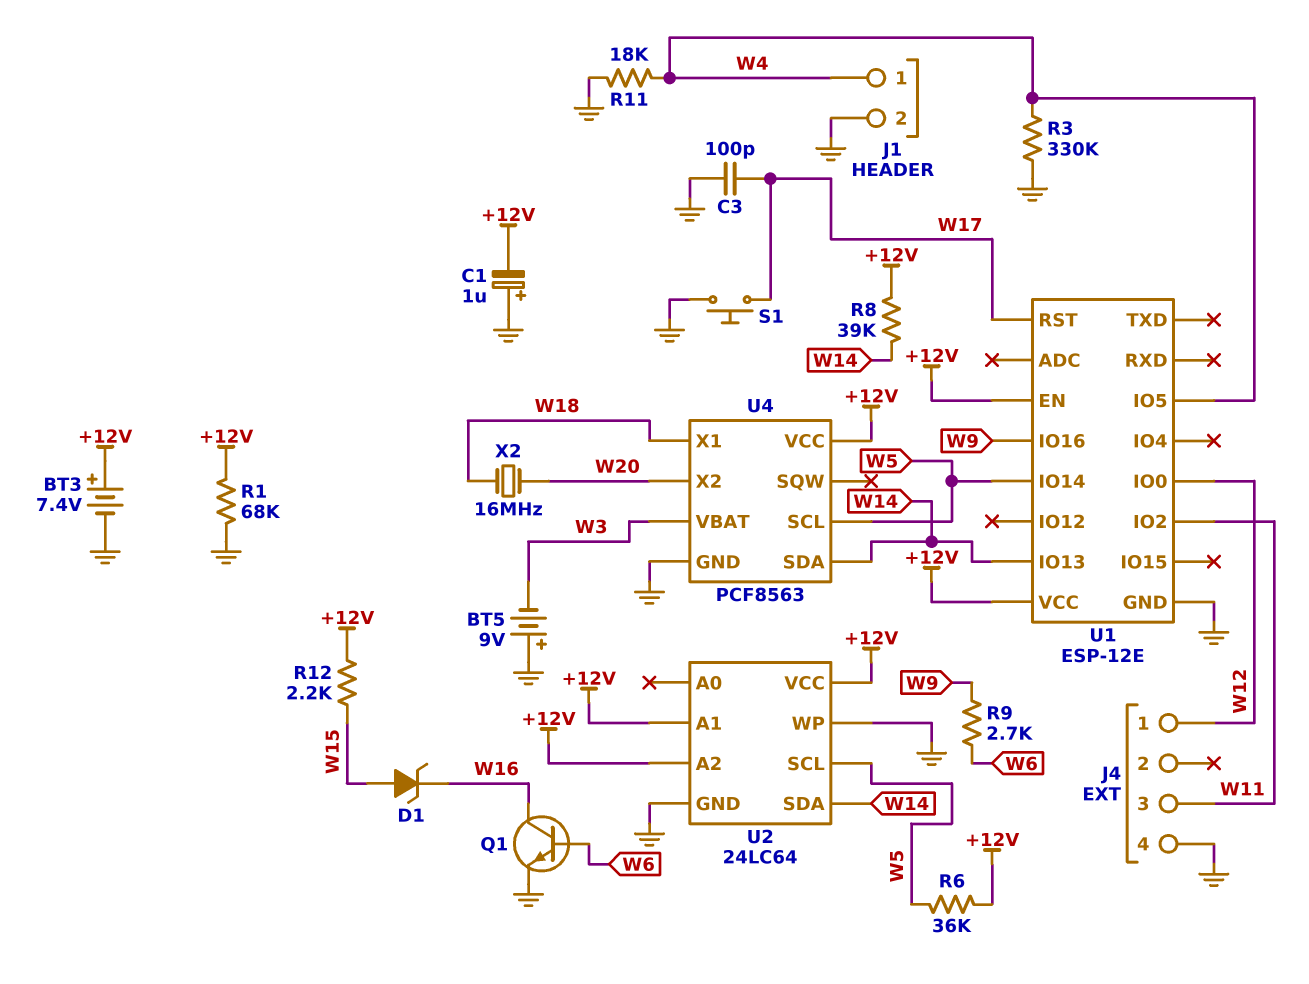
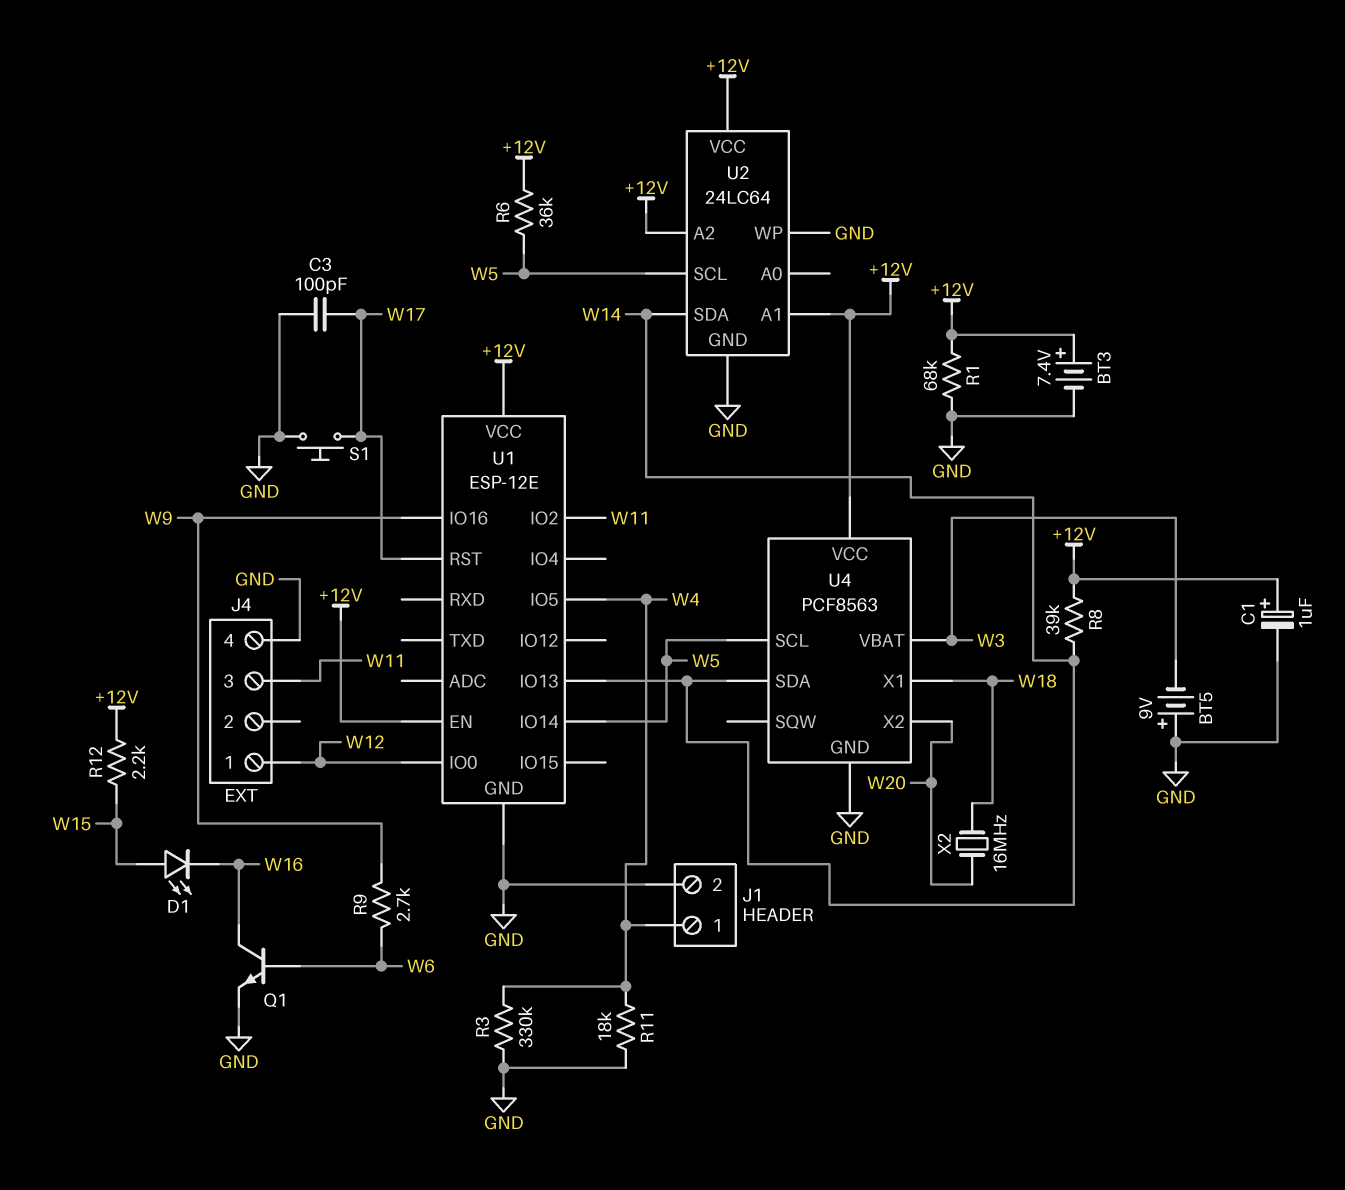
C1: 1uF (plus GND, minus +12V) -> 1uF (plus +12V, minus GND)
D1: zener (A W15, K W16) -> LED (A W15, K W16)

